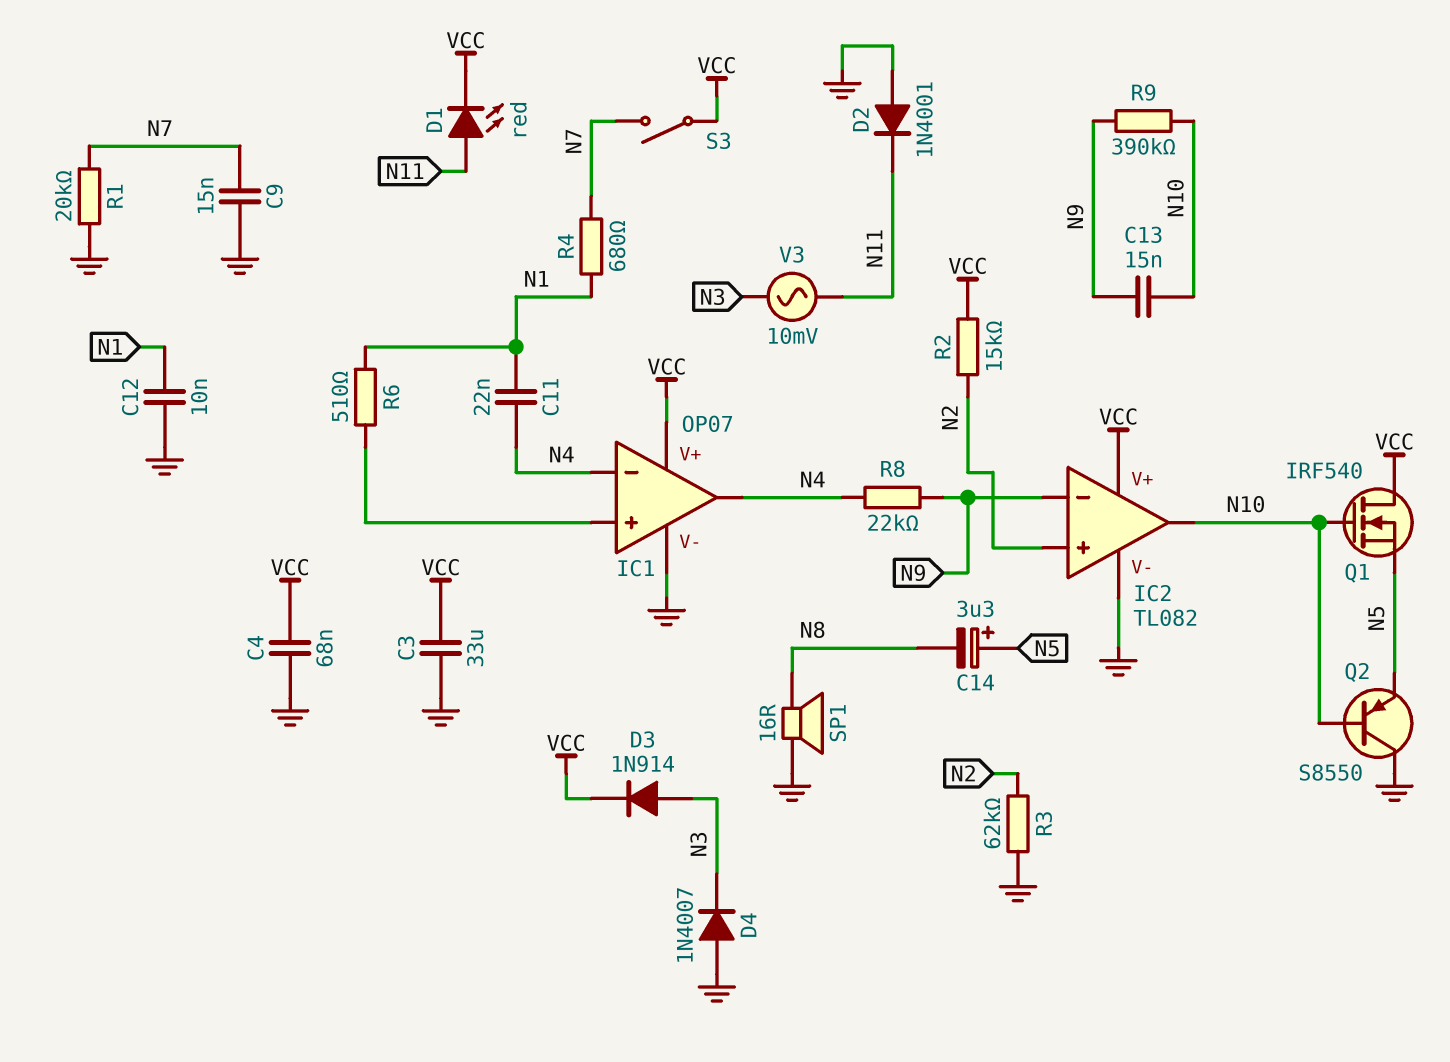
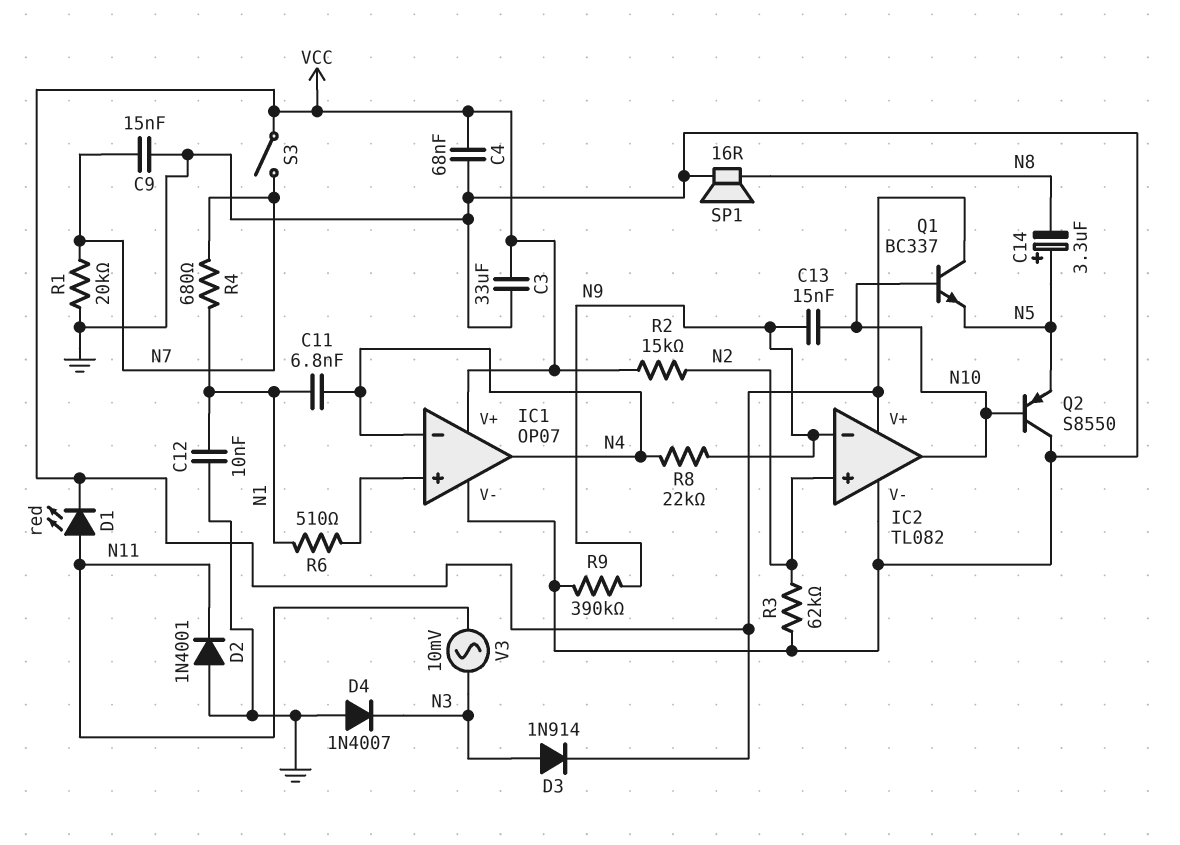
C11: 22nF (N1, N4) -> 6.8nF (N1, N4)
Q1: NMOS IRF540 (G N10, D VCC, S N5) -> NPN BC337 (B N10, C VCC, E N5)
R9: 390k (N9, N10) -> 390k (GND, N9)

